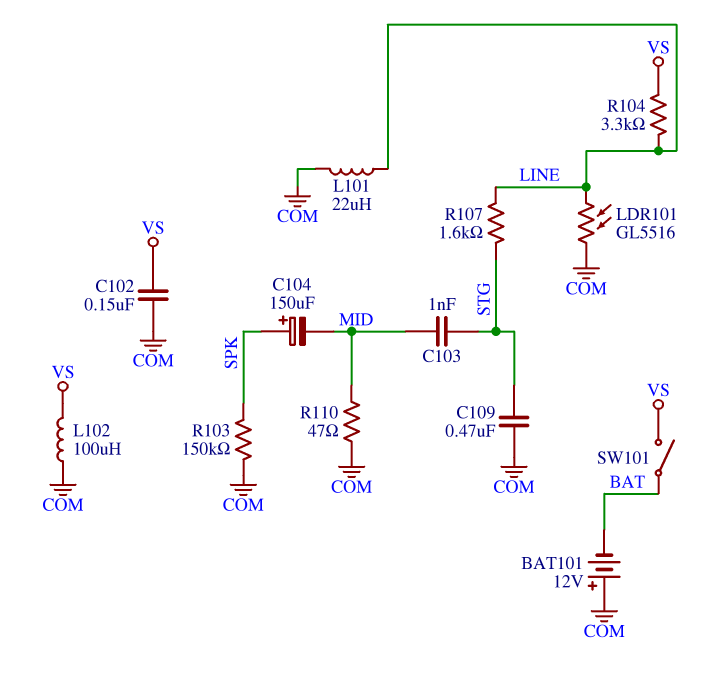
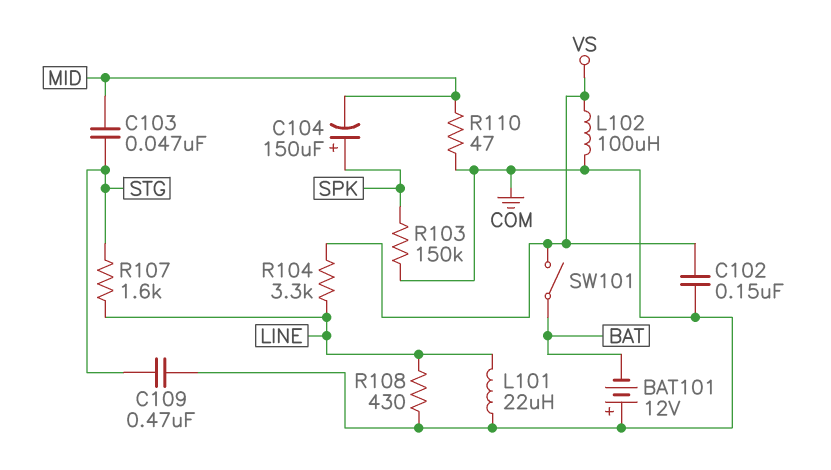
C103: 1nF (MID, STG) -> 47nF (MID, STG)
LDR101: GL5516 (COM, LINE) -> none
R108: none -> 430 (COM, LINE)

